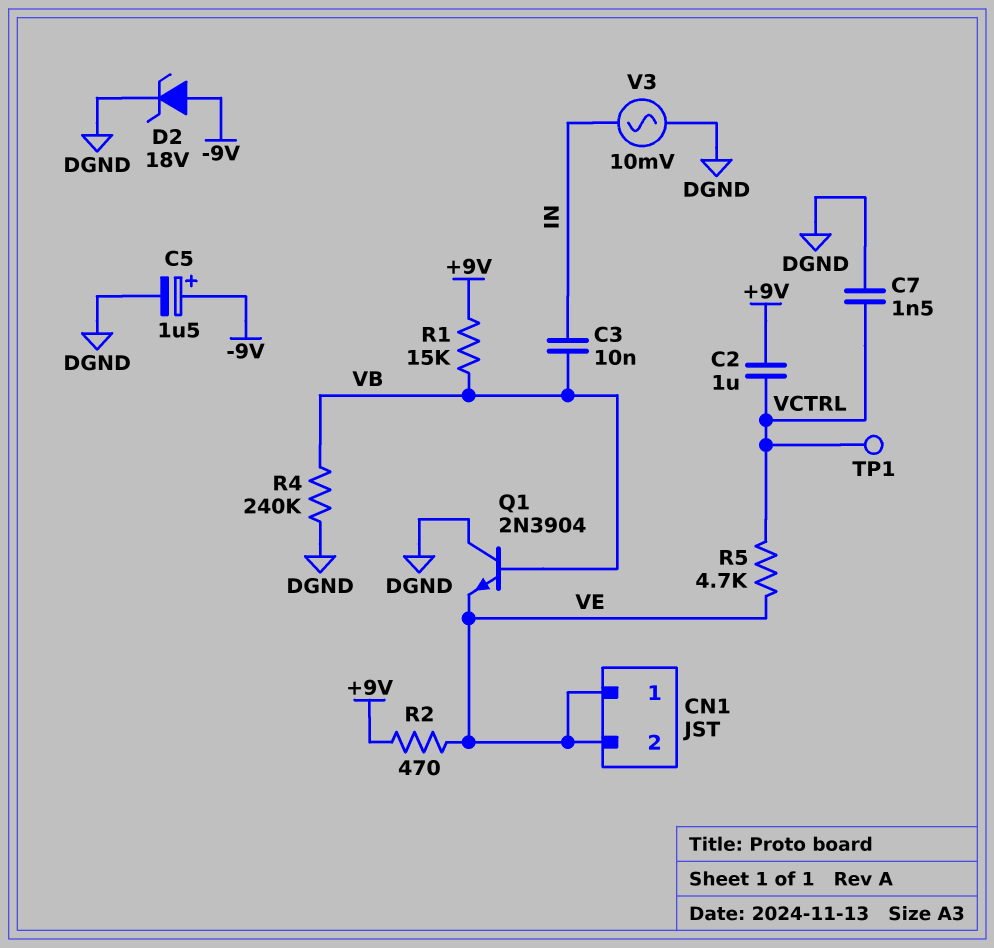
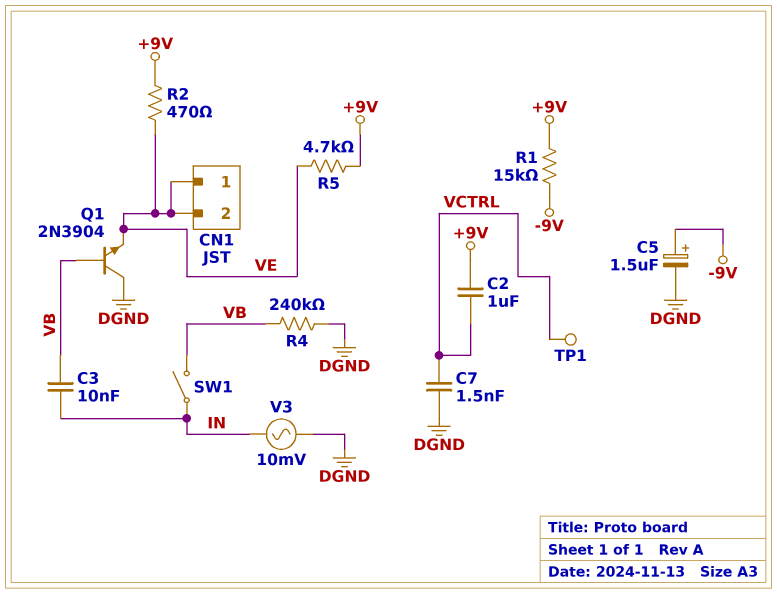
D2: zener 18V (A -9V, K DGND) -> none
R1: 15k (+9V, VB) -> 15k (+9V, -9V)
R5: 4.7k (VCTRL, VE) -> 4.7k (+9V, VE)
SW1: none -> switch (IN, VB)

